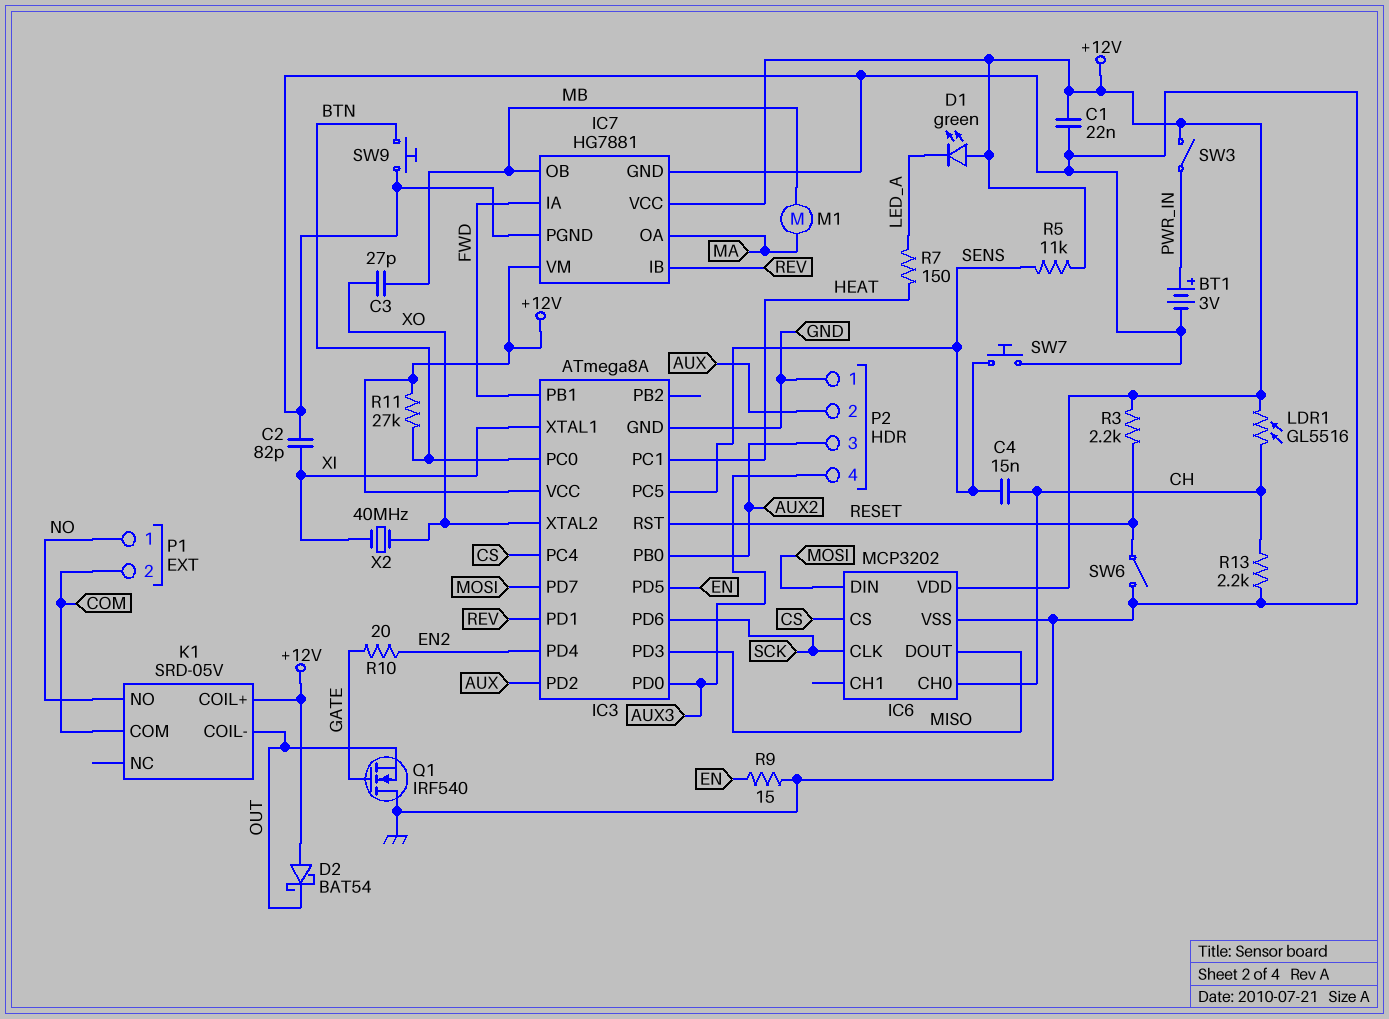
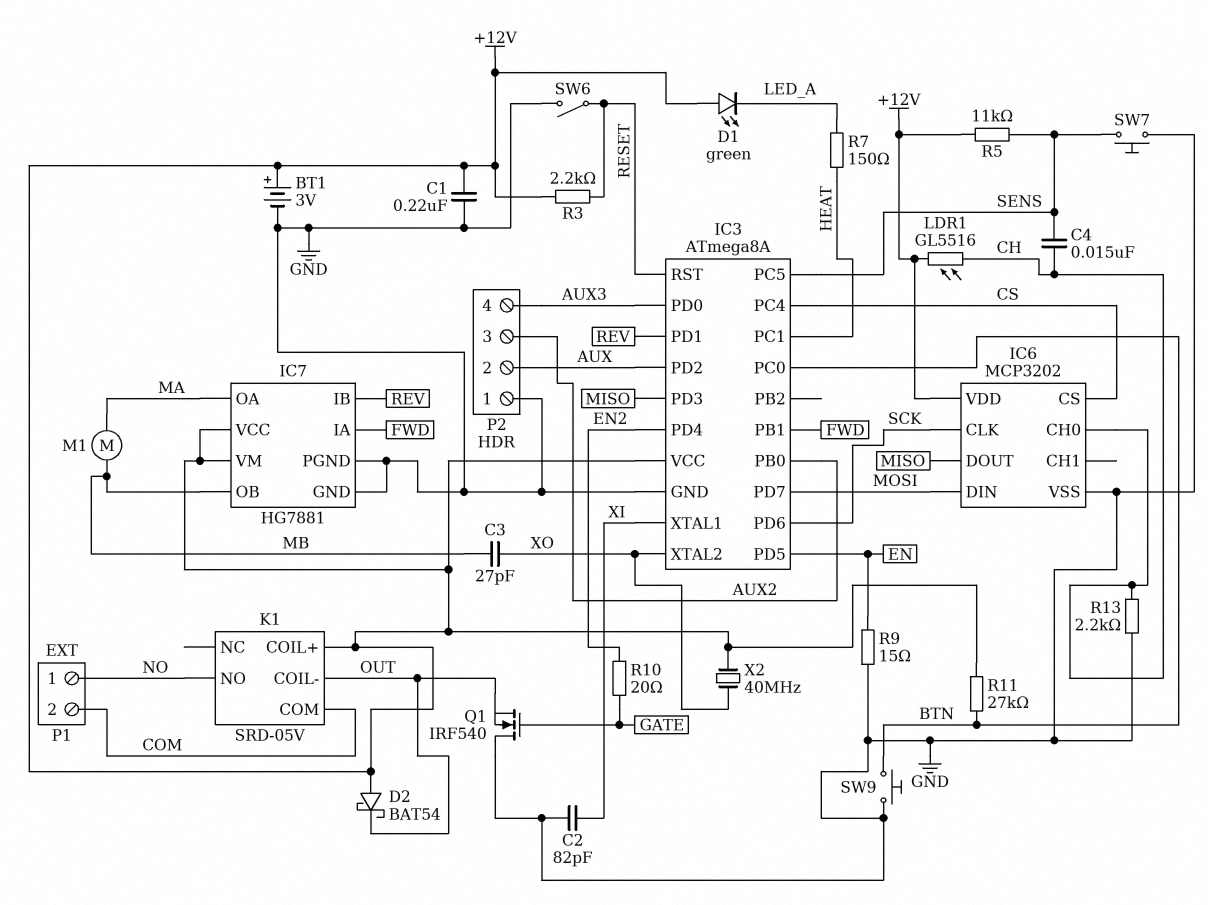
BT1: 3V (plus PWR_IN, minus GND) -> 3V (plus +12V, minus GND)
C1: 22nF (+12V, GND) -> 220nF (+12V, GND)
SW3: switch (+12V, PWR_IN) -> none
X2: 40MHz (XI, XO) -> 40MHz (+12V, XO)

